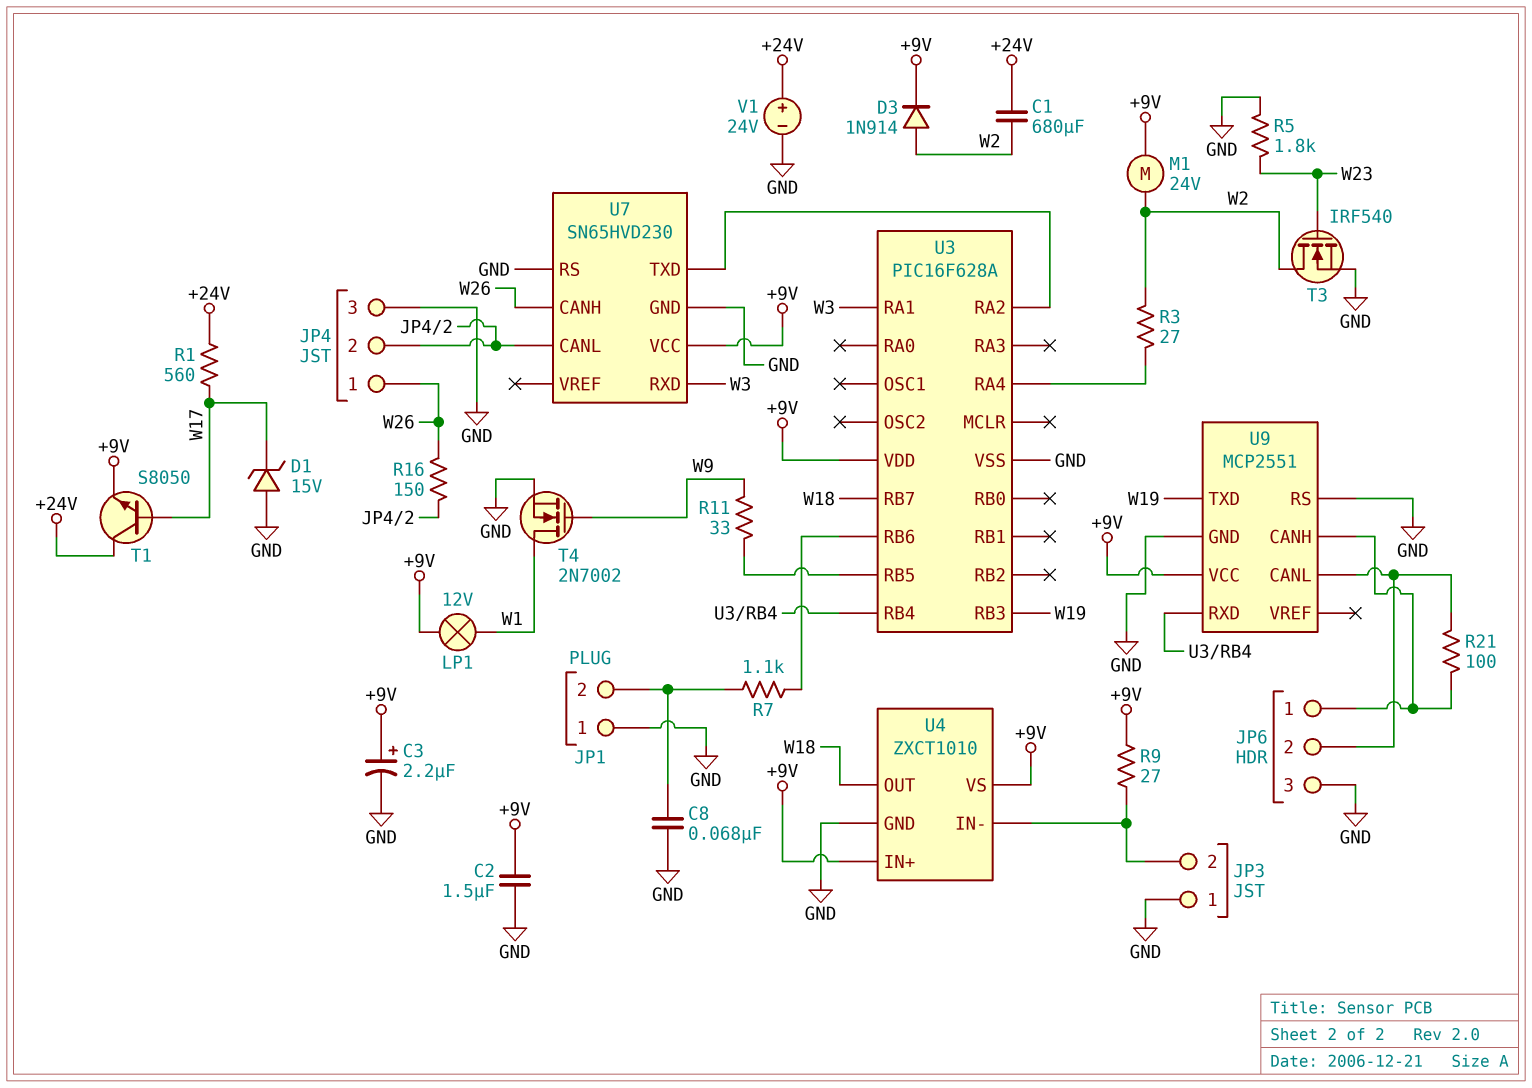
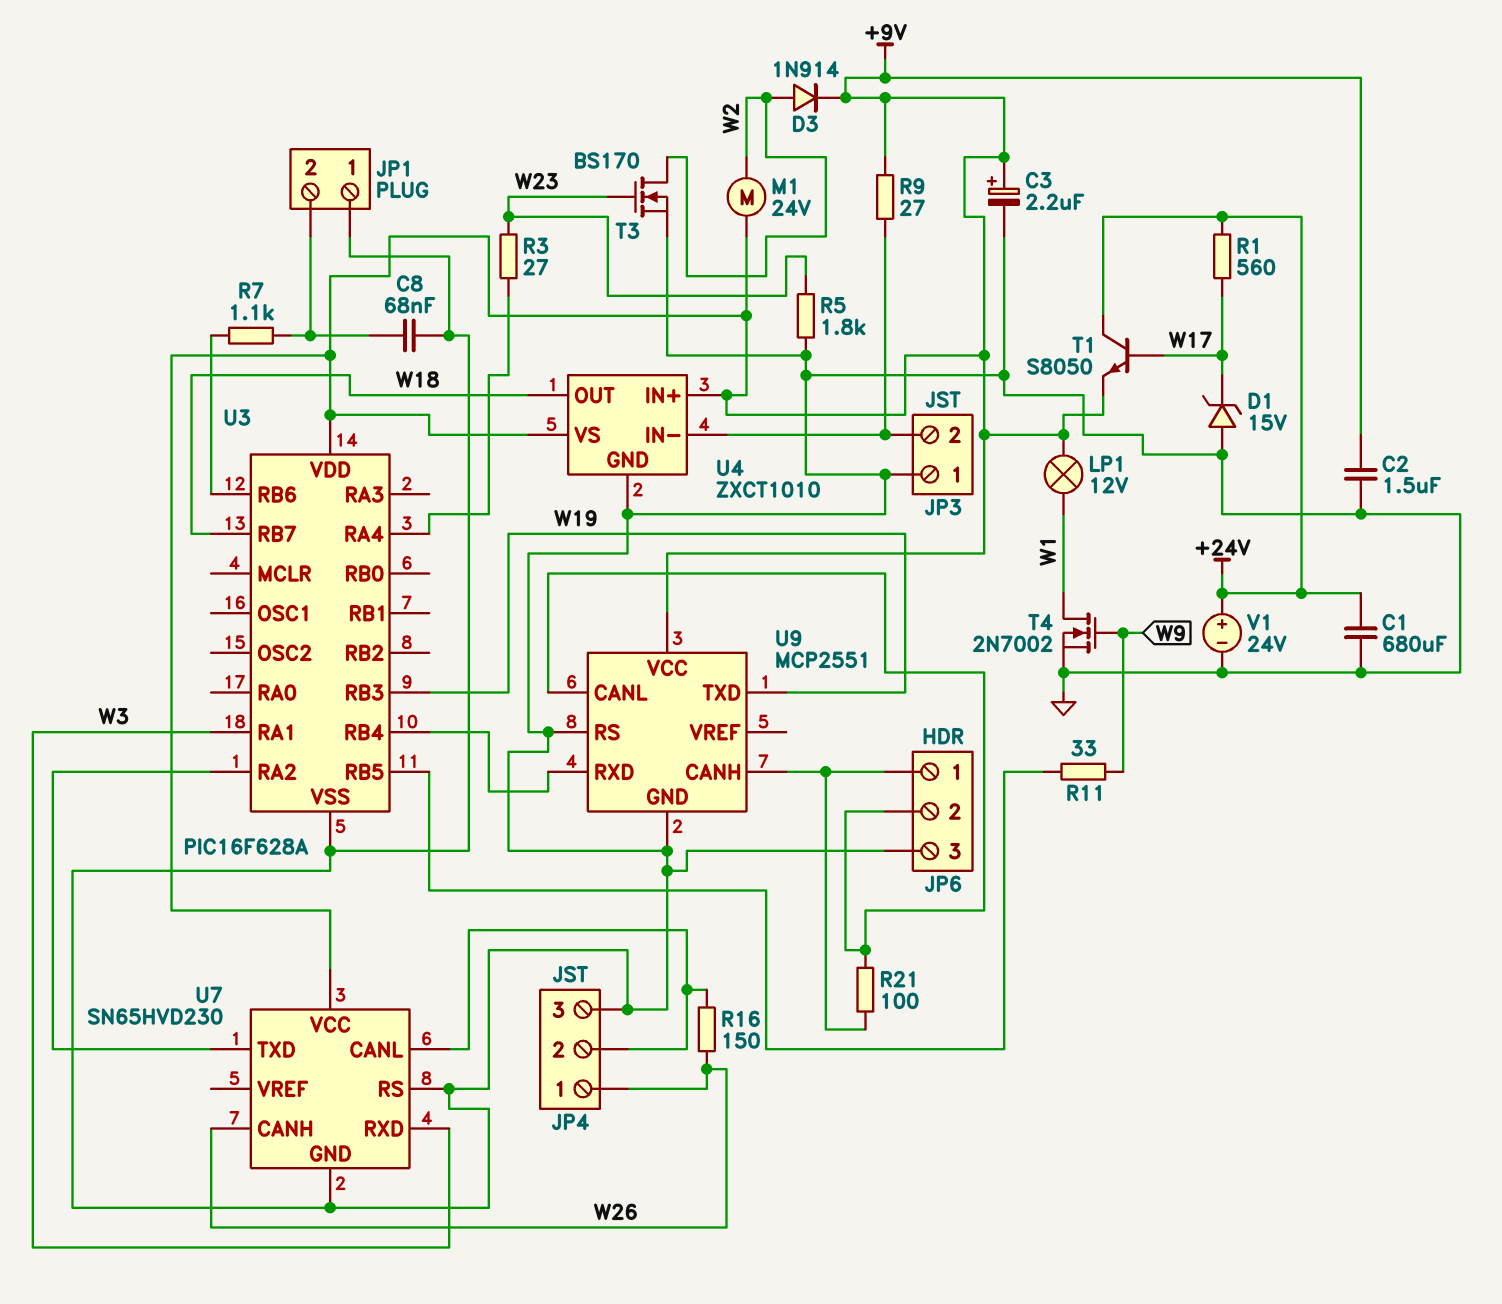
C1: 680uF (+24V, W2) -> 680uF (+24V, GND)
R3: 27 (U3/RA4, W2) -> 27 (U3/RA4, W23)
T3: NMOS IRF540 (G W23, D W2, S GND) -> NMOS BS170 (G W23, D W2, S GND)

